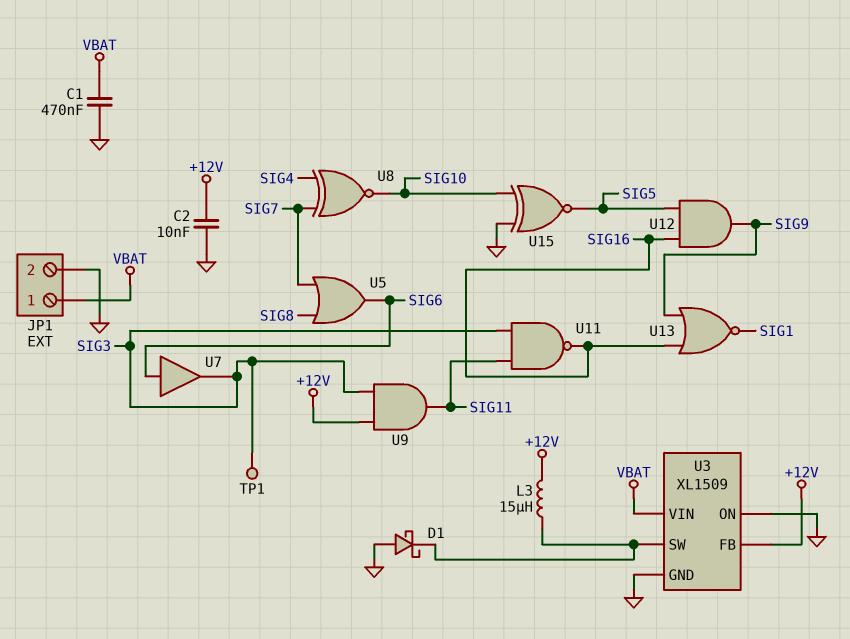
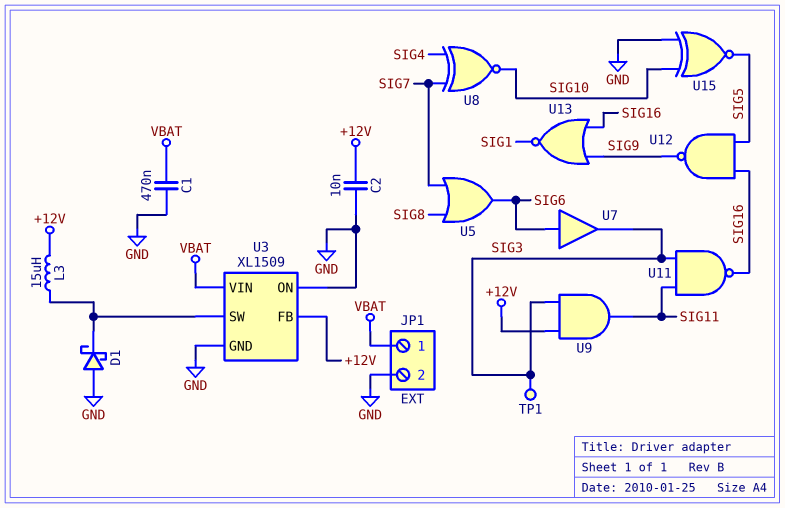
U12: AND (in SIG5, in SIG16, out SIG9) -> NAND (in SIG5, in SIG16, out SIG9)

